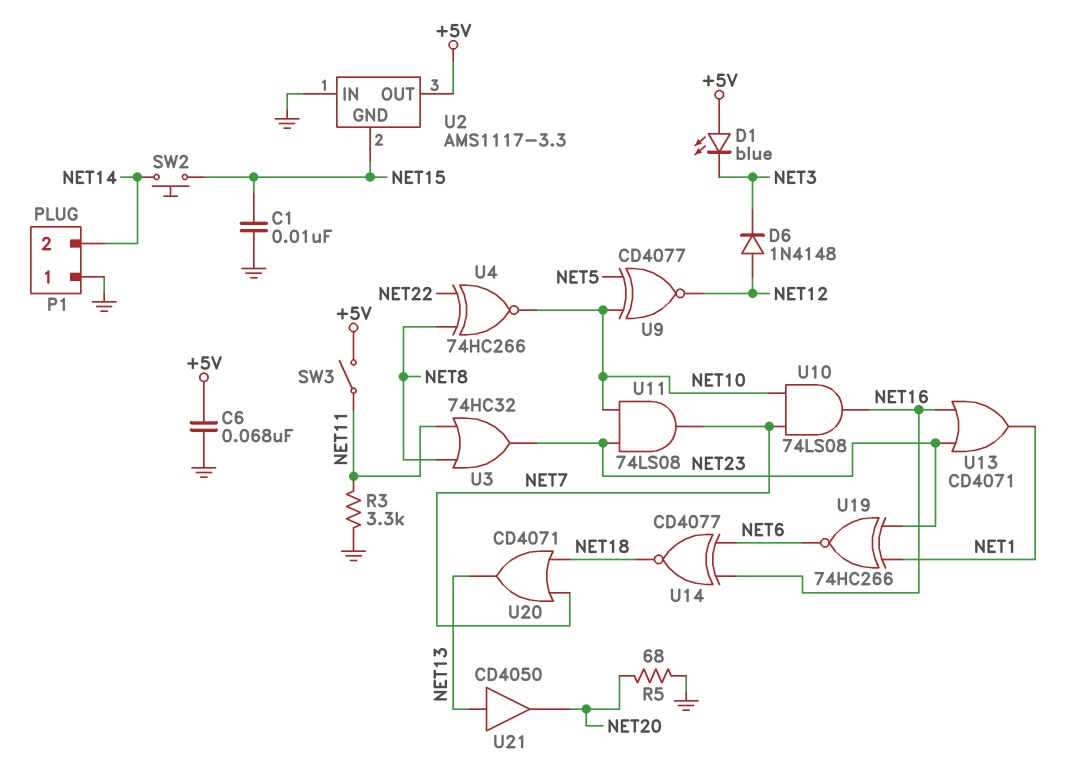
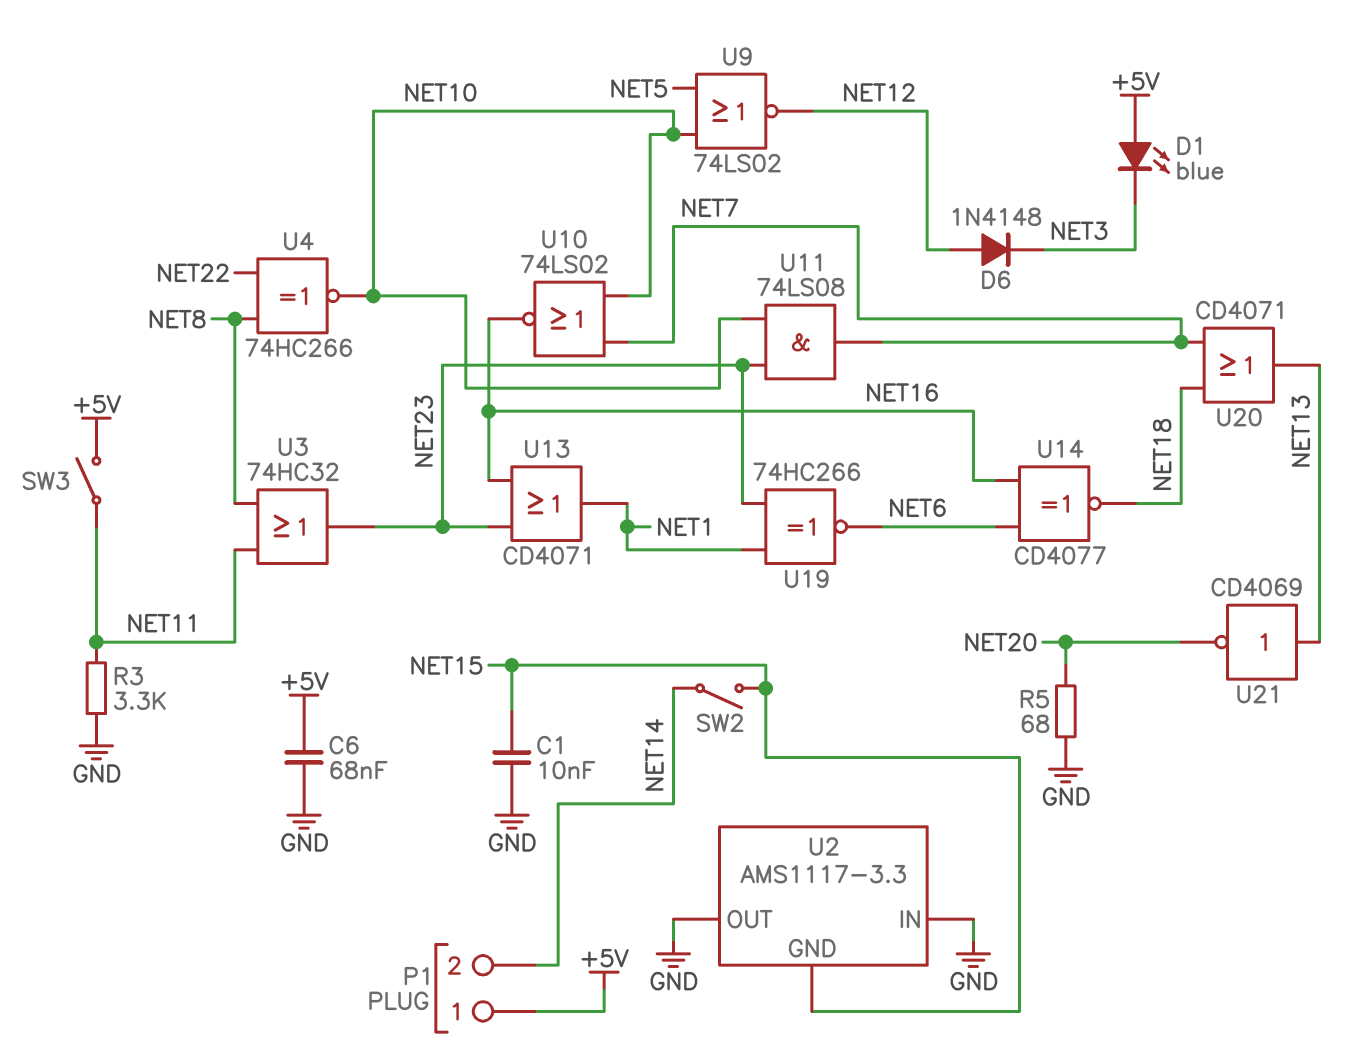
P1 pin 1: GND -> +5V
SW2: button (NET14, NET15) -> switch (NET14, NET15)
U2 pin OUT: +5V -> GND
U9: XNOR CD4077 (in NET5, in NET10, out NET12) -> NOR 74LS02 (in NET5, in NET10, out NET12)
U10: AND 74LS08 (in NET7, in NET10, out NET16) -> NOR 74LS02 (in NET7, in NET10, out NET16)
U21: buffer CD4050 (in NET13, out NET20) -> NOT CD4069 (in NET13, out NET20)

